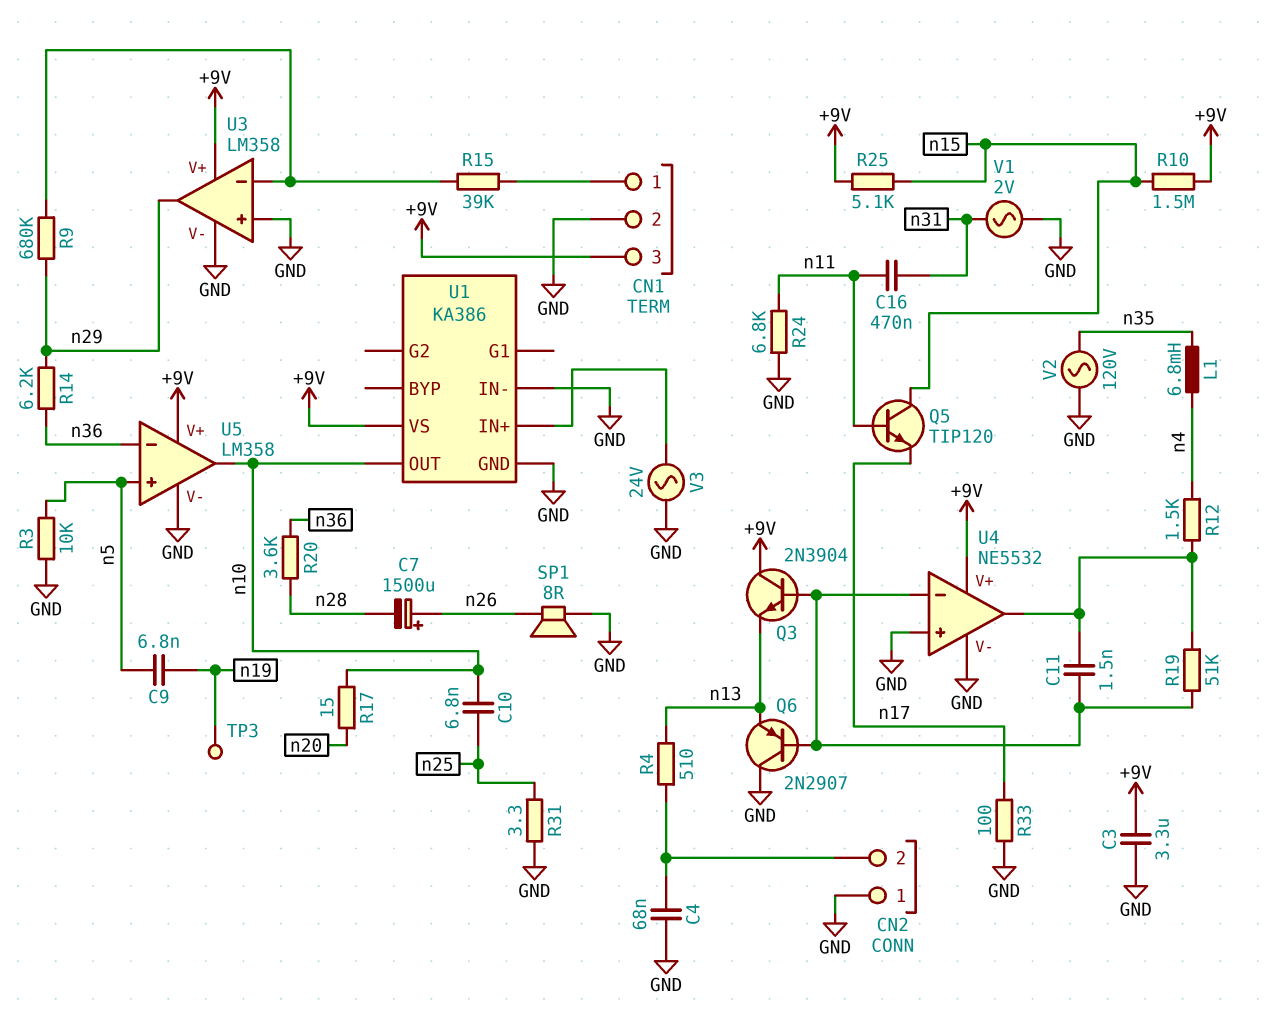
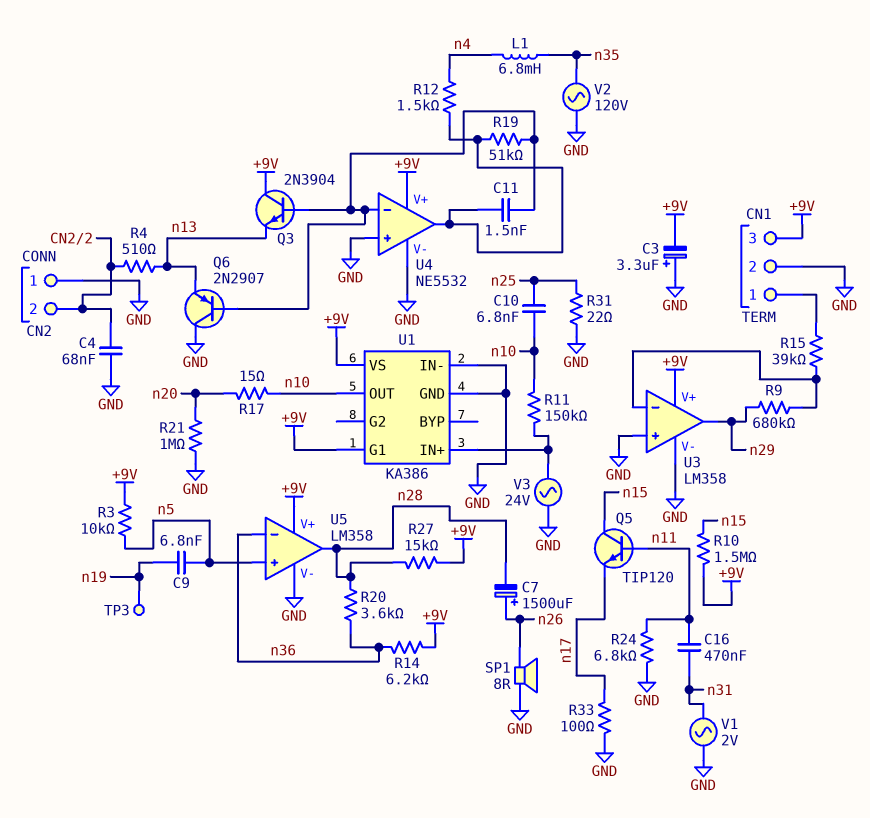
C3: 3.3uF (+9V, GND) -> 3.3uF (plus GND, minus +9V)
R3: 10k (GND, n5) -> 10k (+9V, n5)
R11: none -> 150k (U1/IN+, n10)
R14: 6.2k (n29, n36) -> 6.2k (+9V, n36)
R21: none -> 1M (GND, n20)
R25: 5.1k (+9V, n15) -> none
R27: none -> 15k (+9V, n28)
R31: 3.3 (GND, n25) -> 22 (GND, n25)
U1 pin G1: none -> +9V
U5 pin out: n10 -> n28

